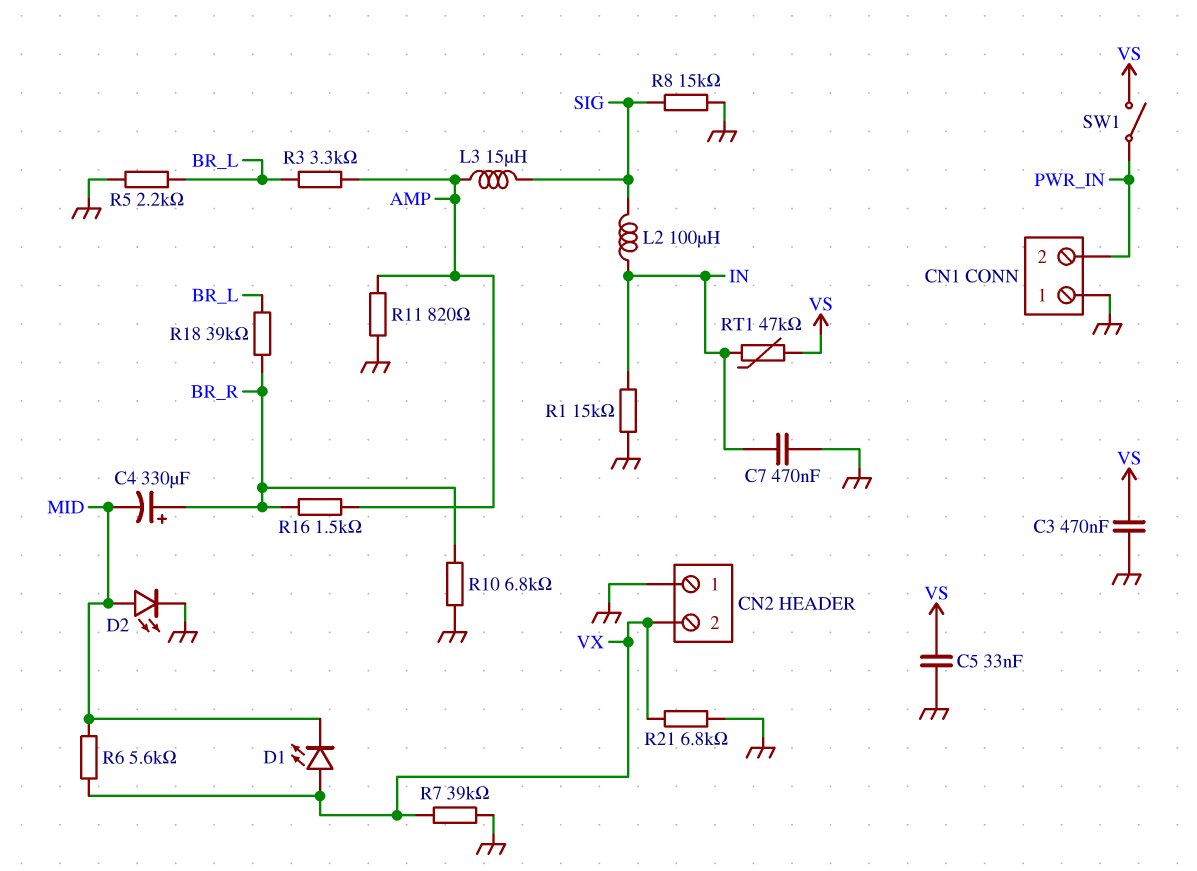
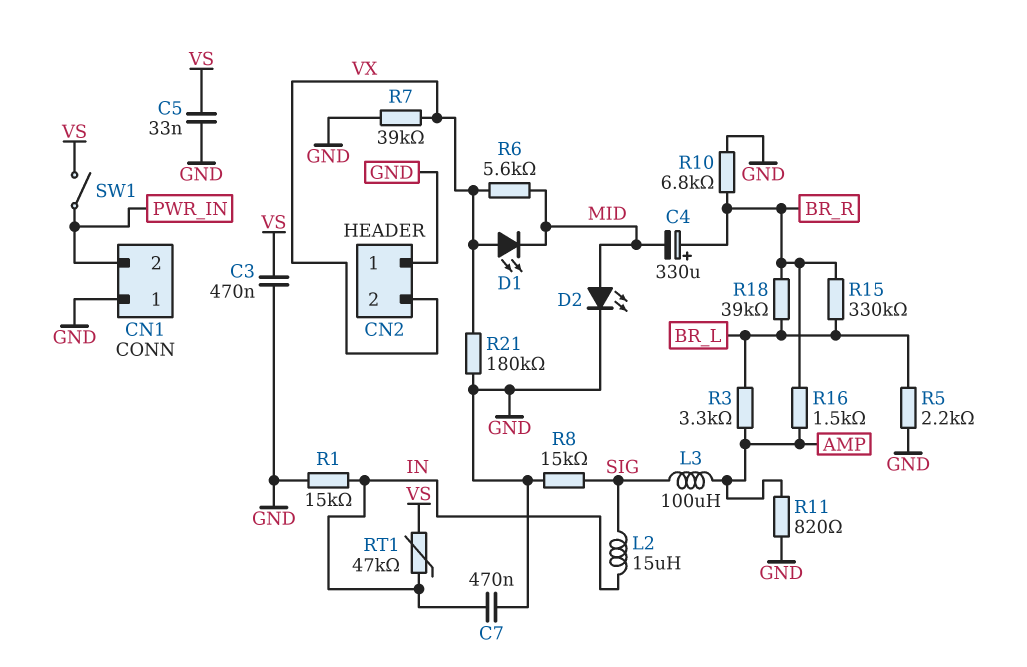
L2: 100uH (IN, SIG) -> 15uH (IN, SIG)
L3: 15uH (AMP, SIG) -> 100uH (AMP, SIG)
R15: none -> 330k (BR_L, BR_R)
R21: 6.8k (GND, VX) -> 180k (GND, VX)

